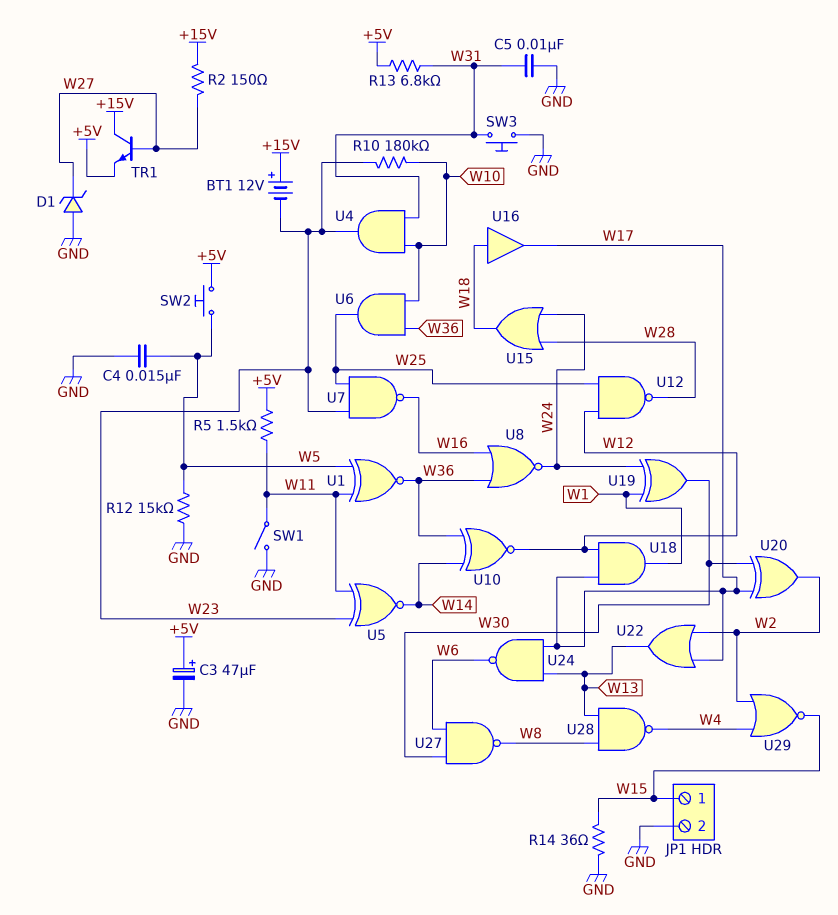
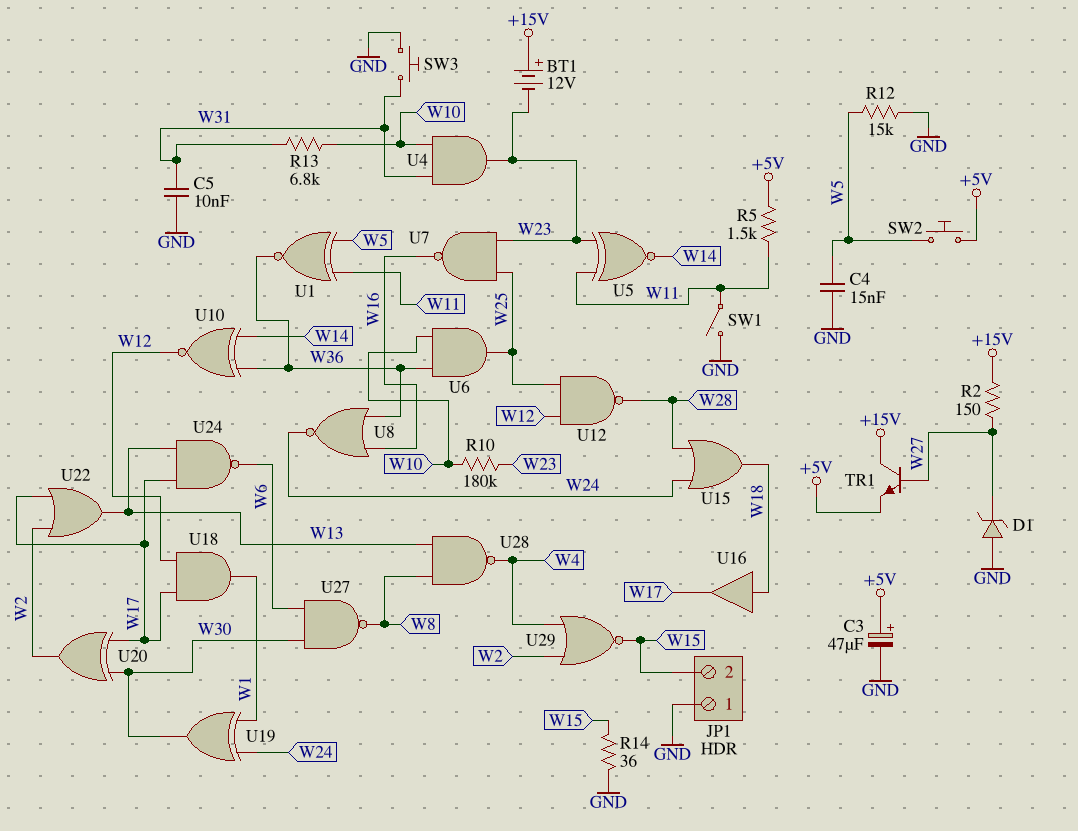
JP1 pin 1: W15 -> GND
JP1 pin 2: GND -> W15
R13: 6.8k (+5V, W31) -> 6.8k (W10, W31)

